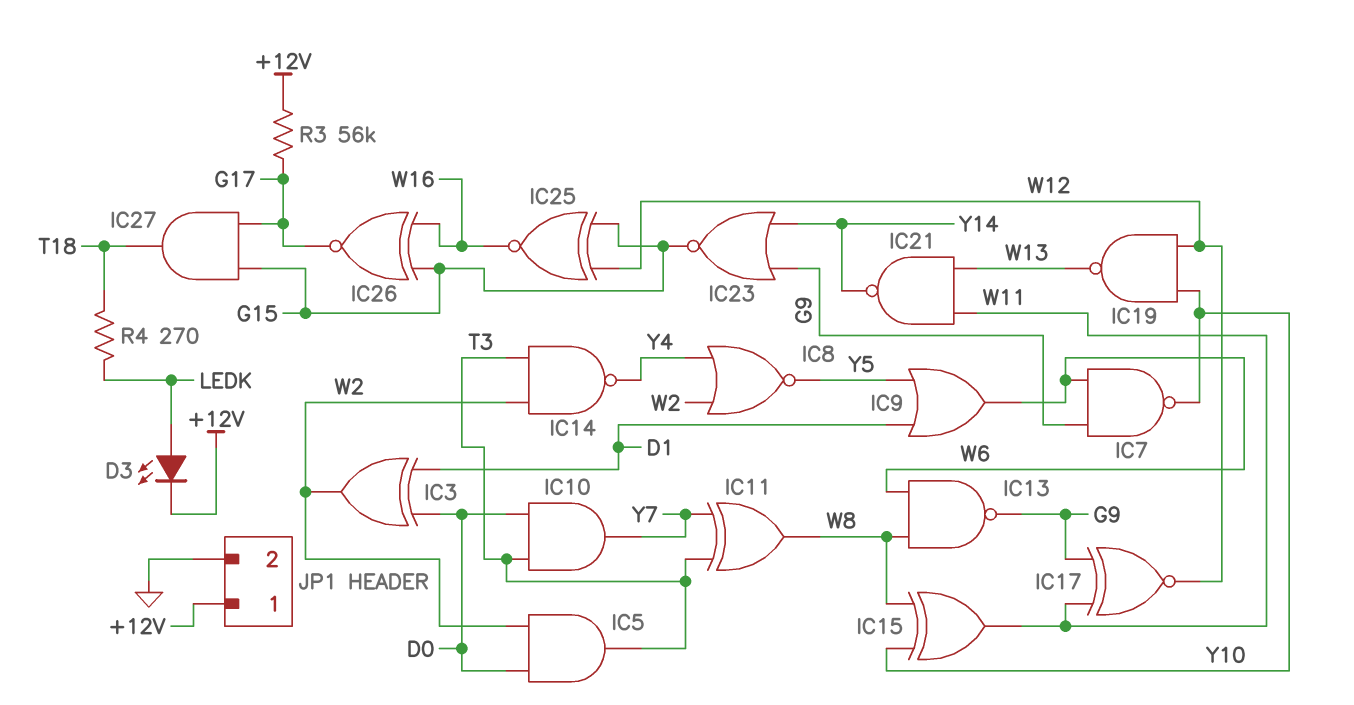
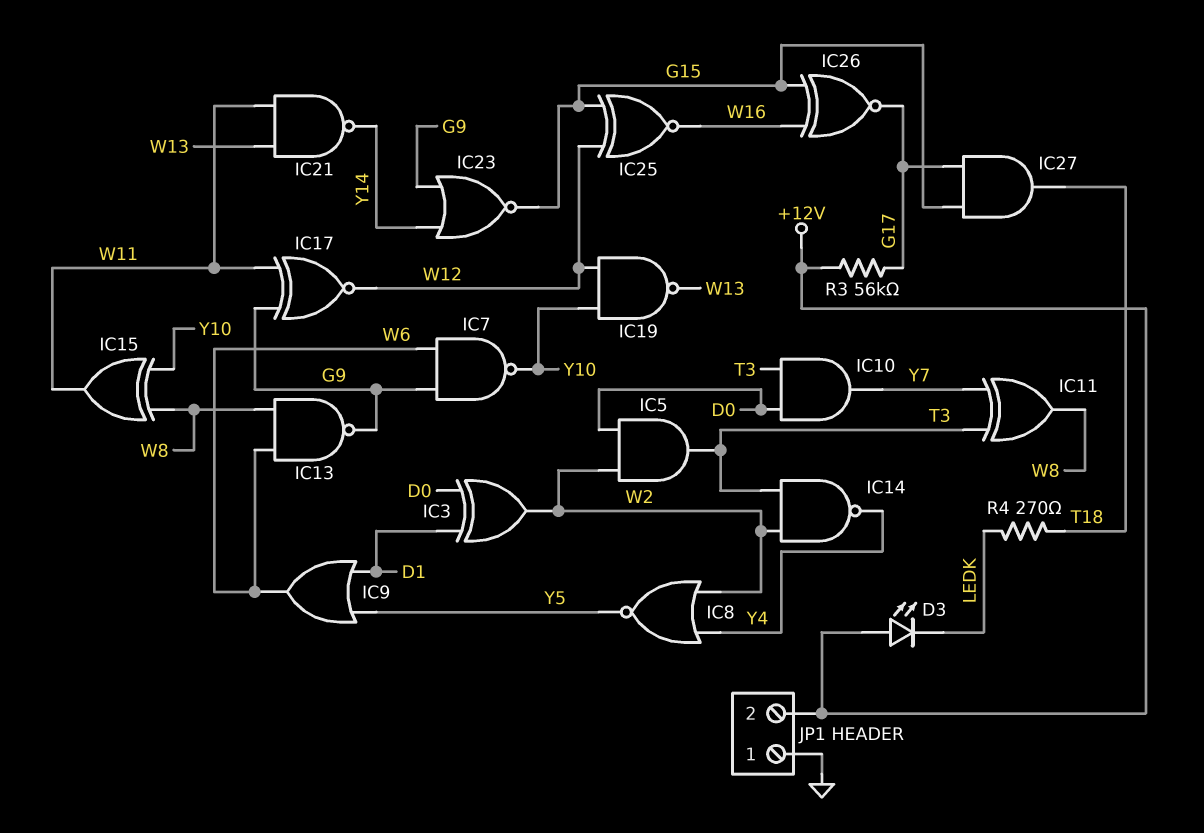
D3: LED (A LEDK, K +12V) -> LED (A +12V, K LEDK)
JP1 pin 1: +12V -> GND
JP1 pin 2: GND -> +12V

